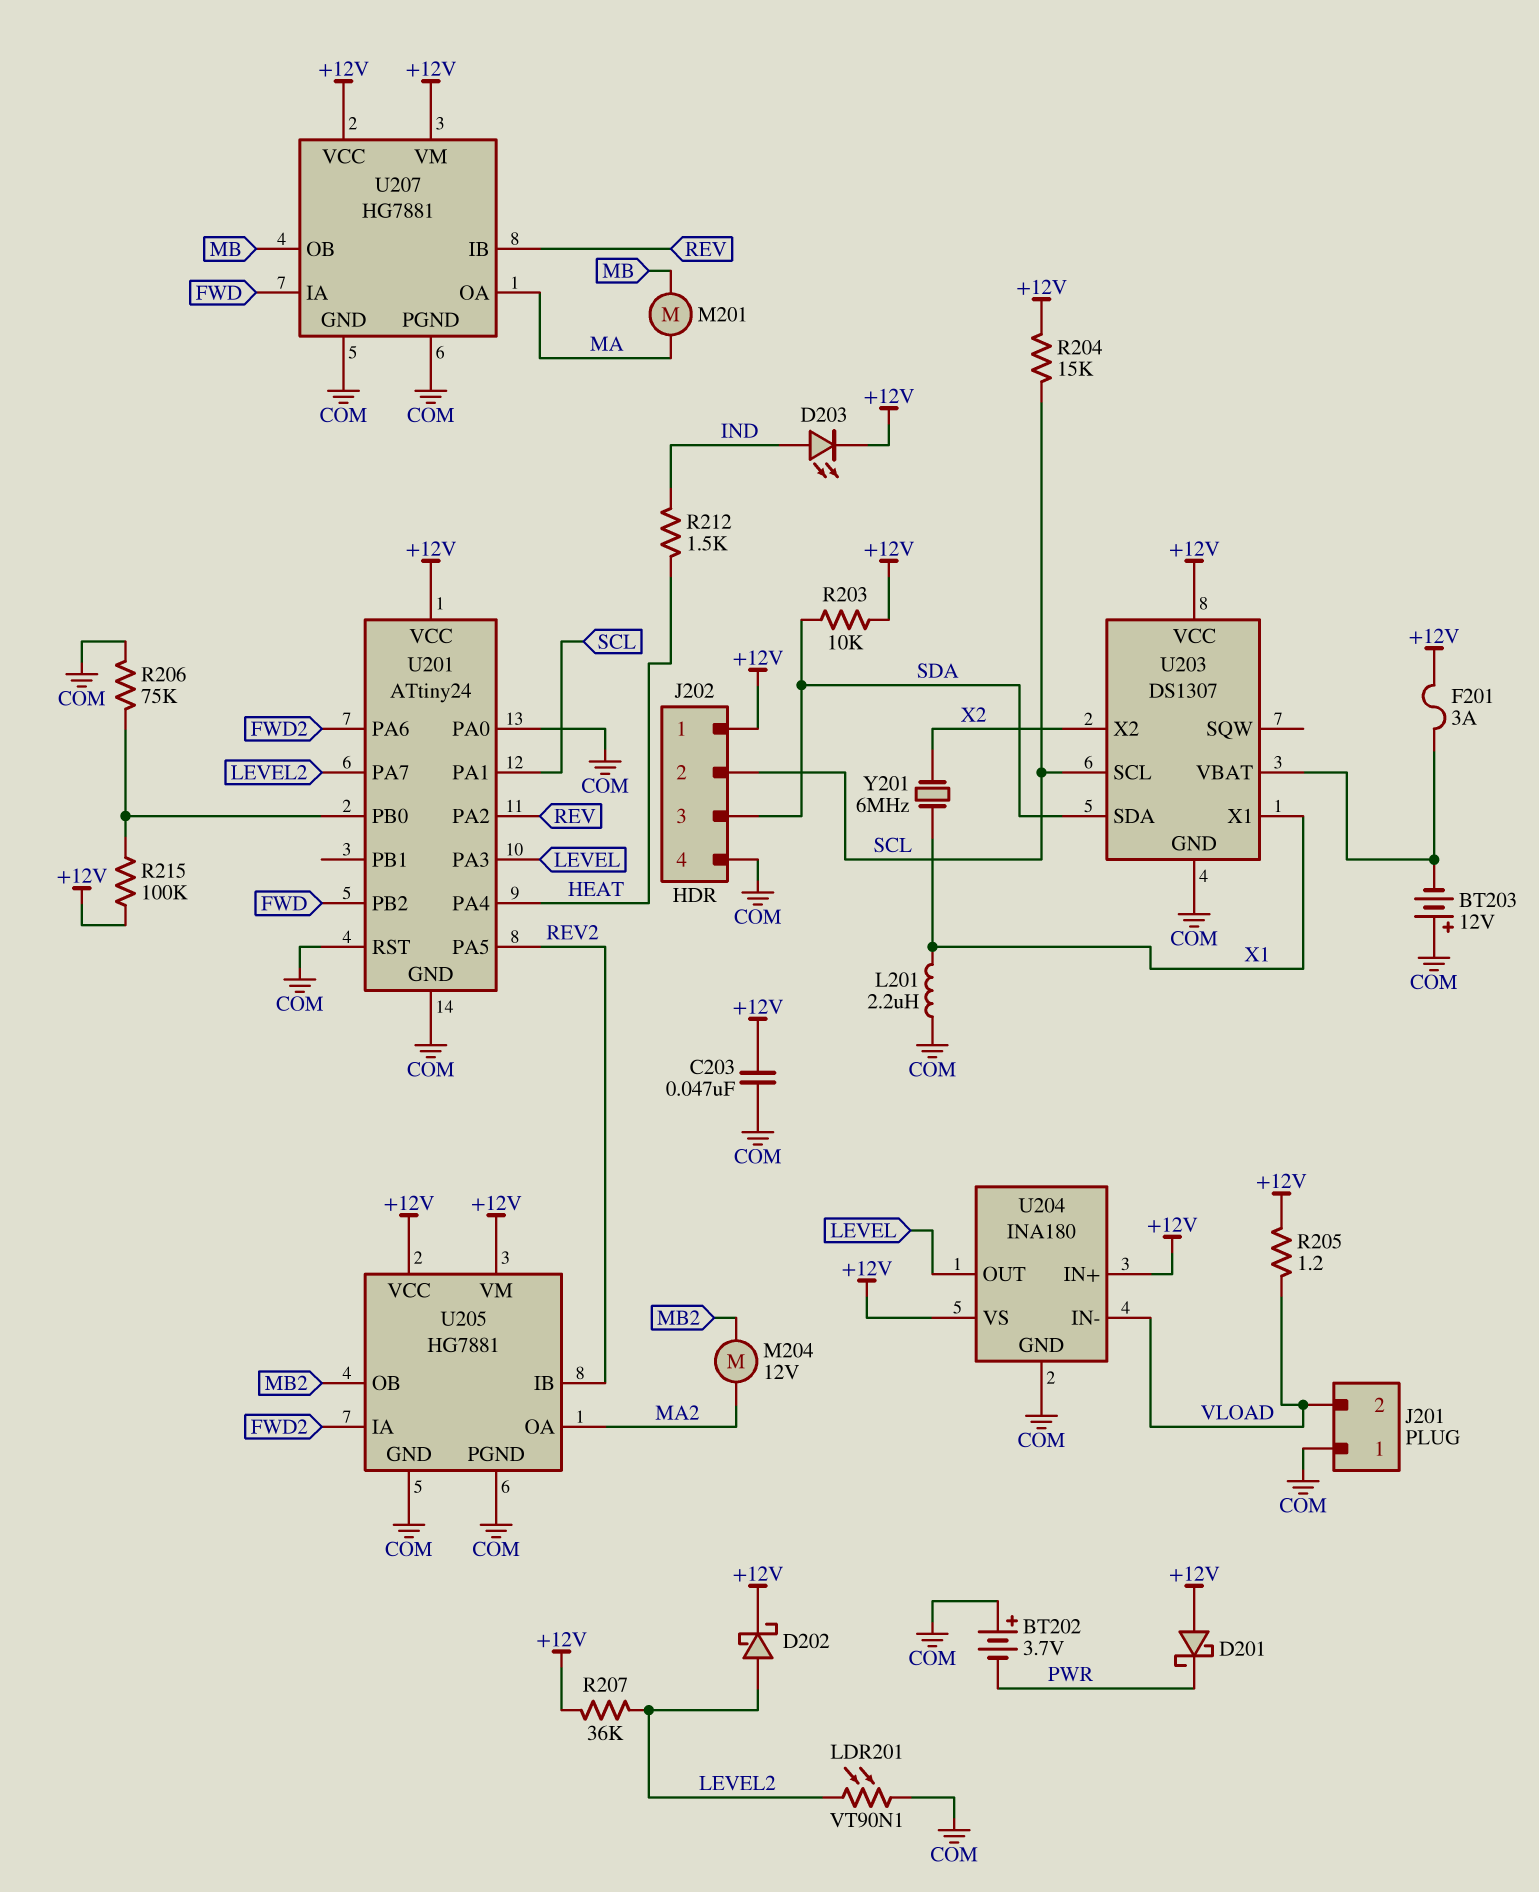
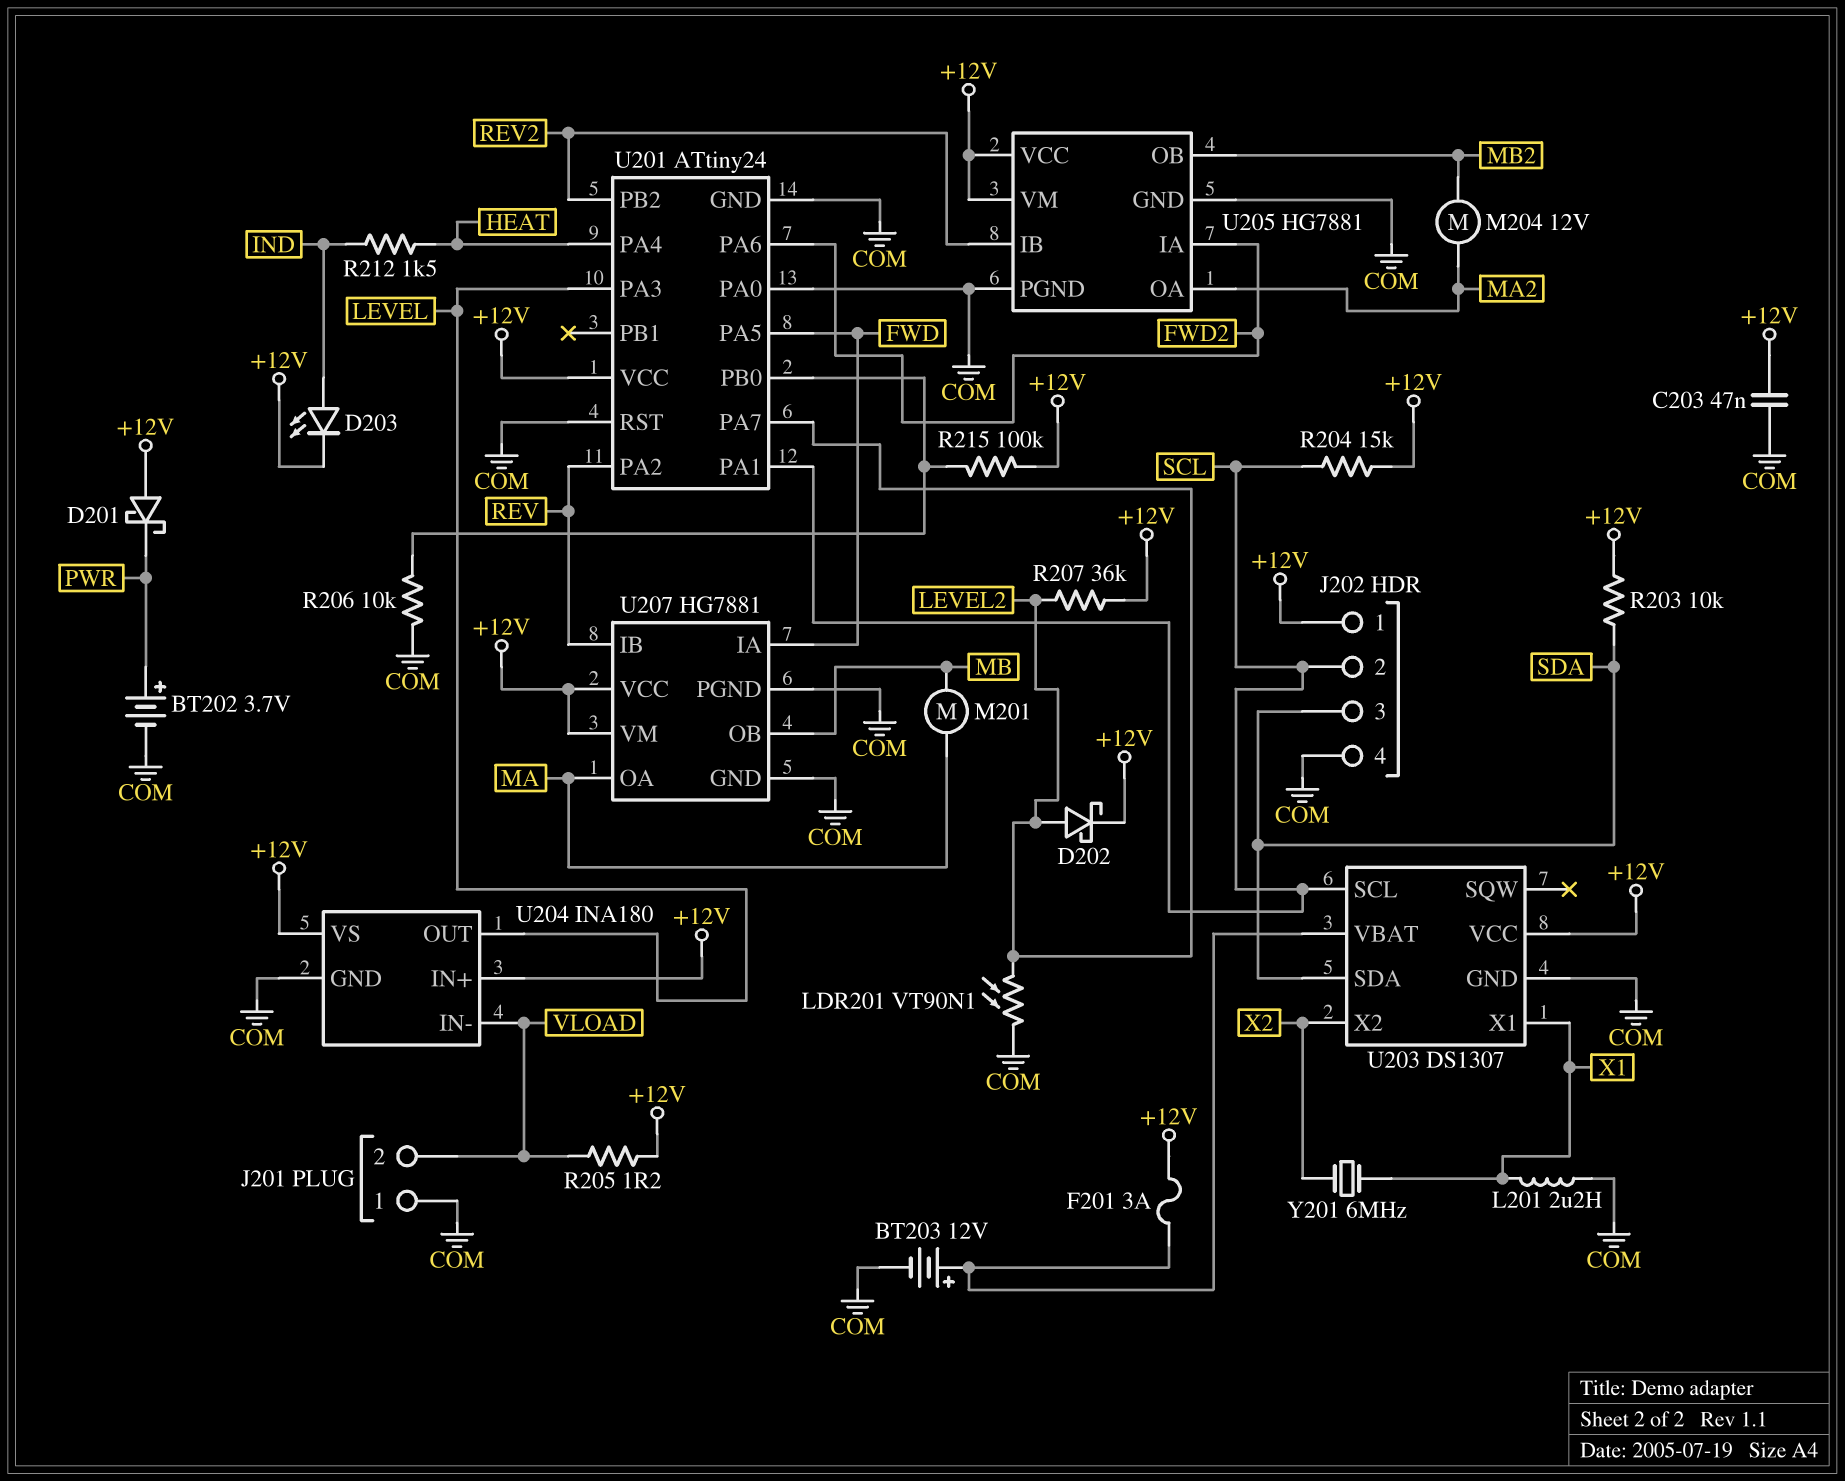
BT202: 3.7V (plus COM, minus PWR) -> 3.7V (plus PWR, minus COM)
BT203: 12V (plus COM, minus U203/VBAT) -> 12V (plus U203/VBAT, minus COM)
R206: 75k (COM, U201/PB0) -> 10k (COM, U201/PB0)
U201 pin PA5: REV2 -> FWD
U201 pin PB2: FWD -> REV2

